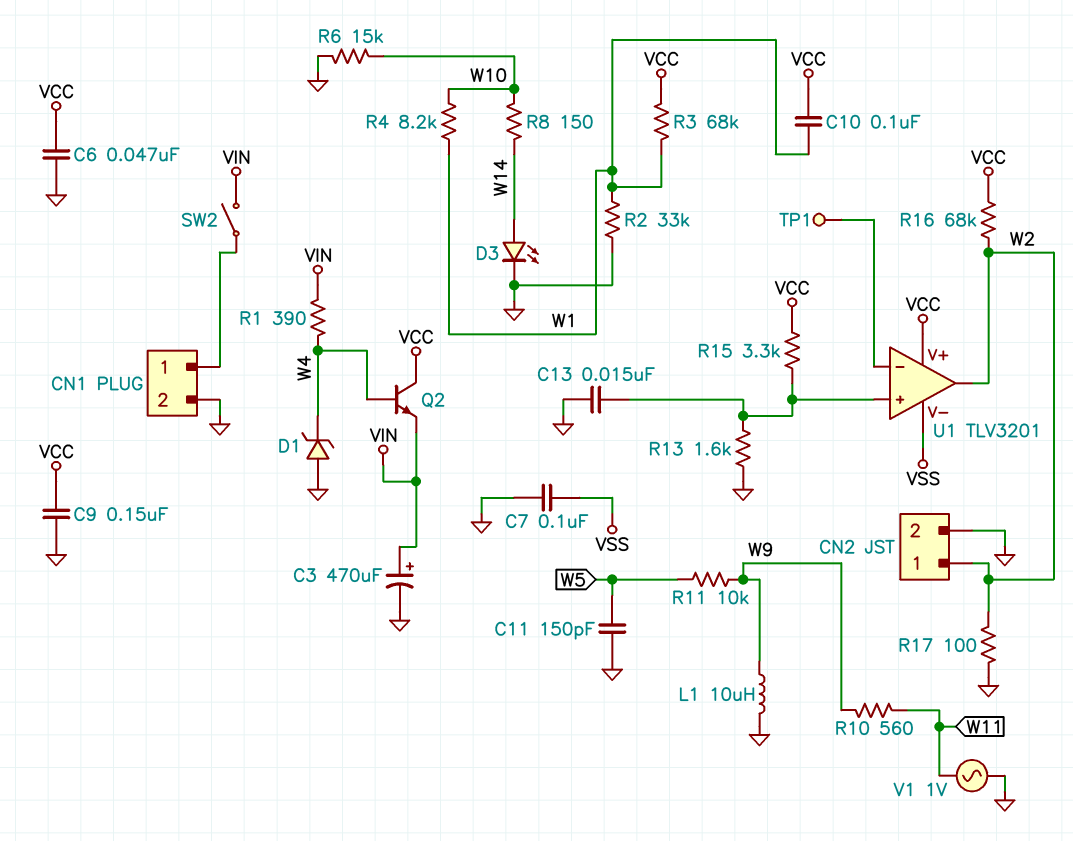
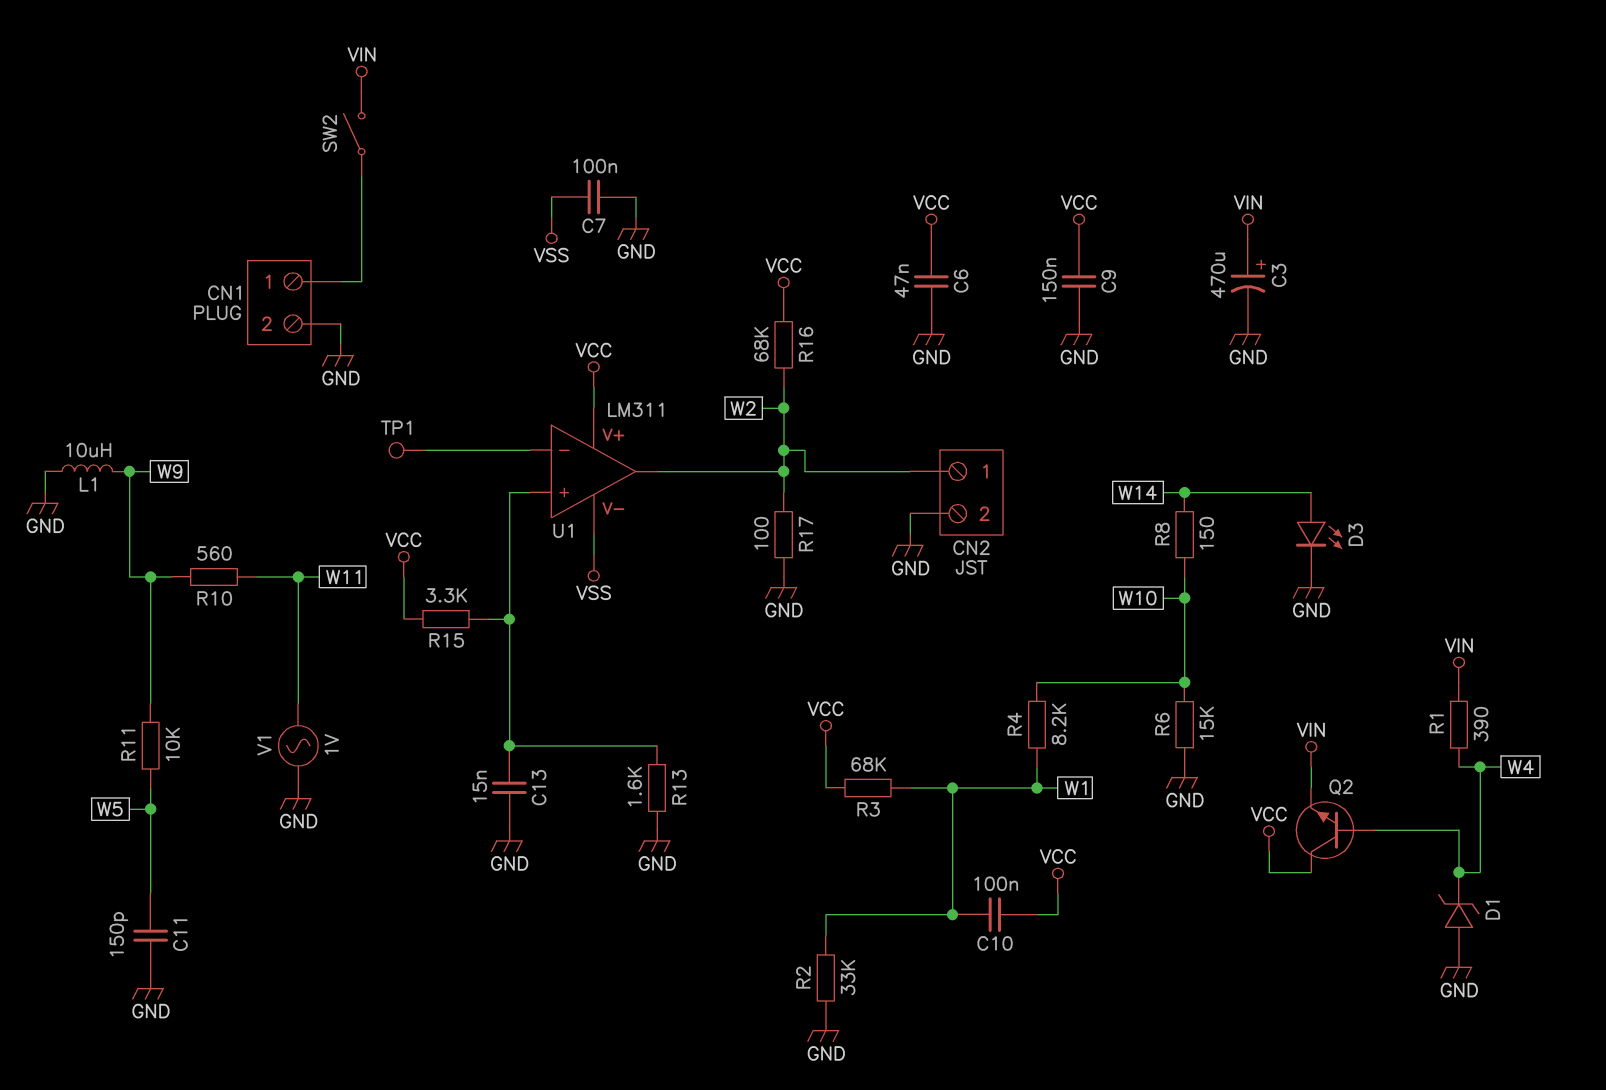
U1: TLV3201 -> LM311

